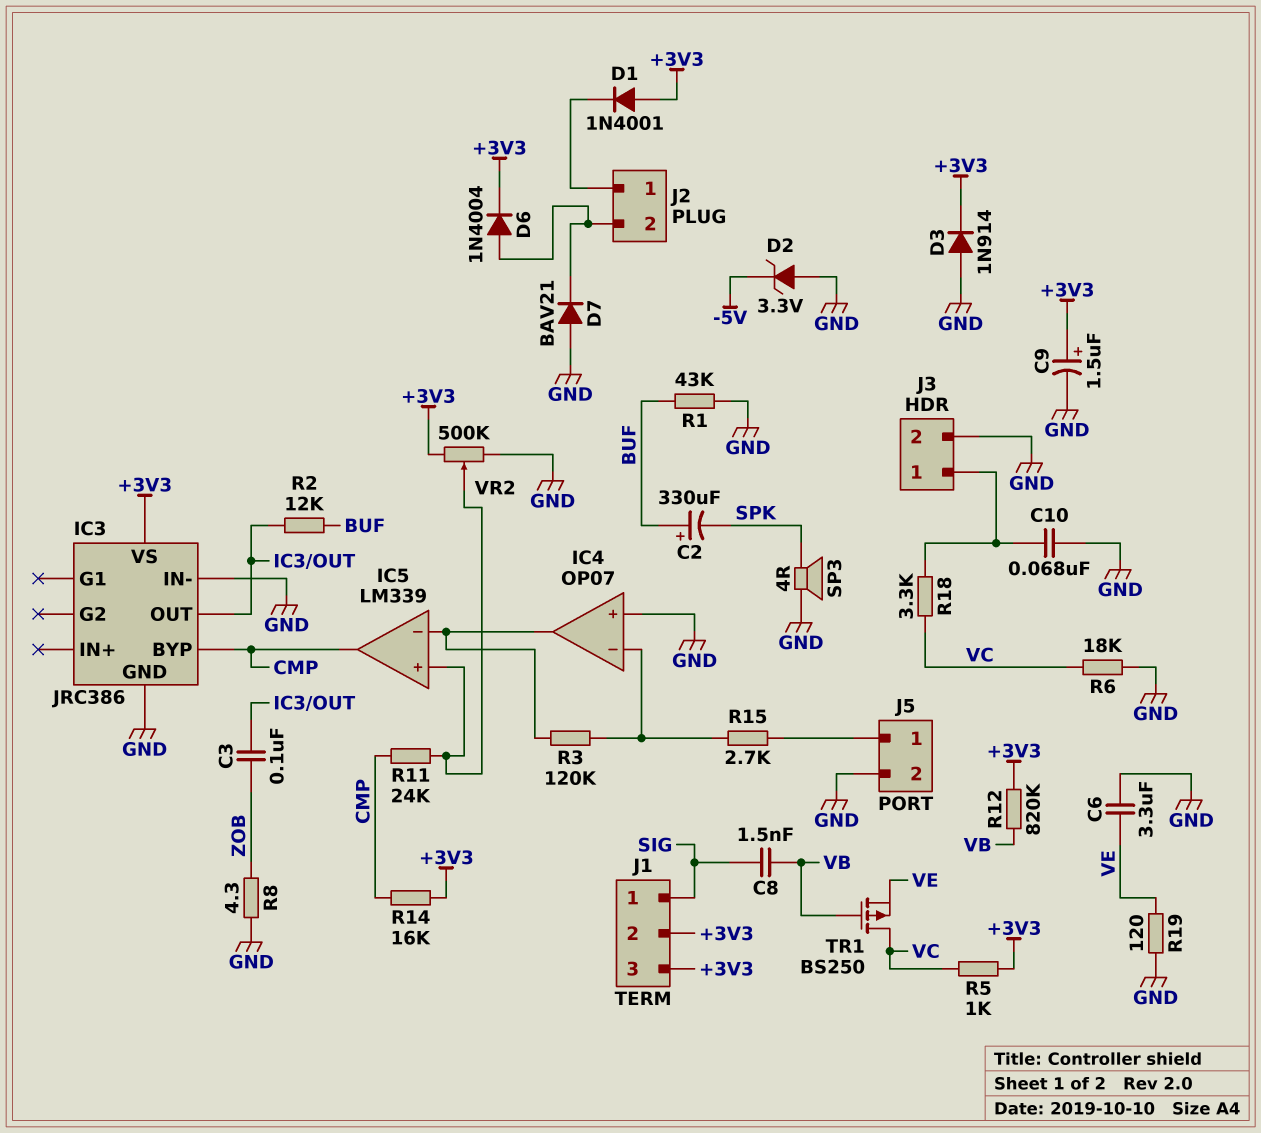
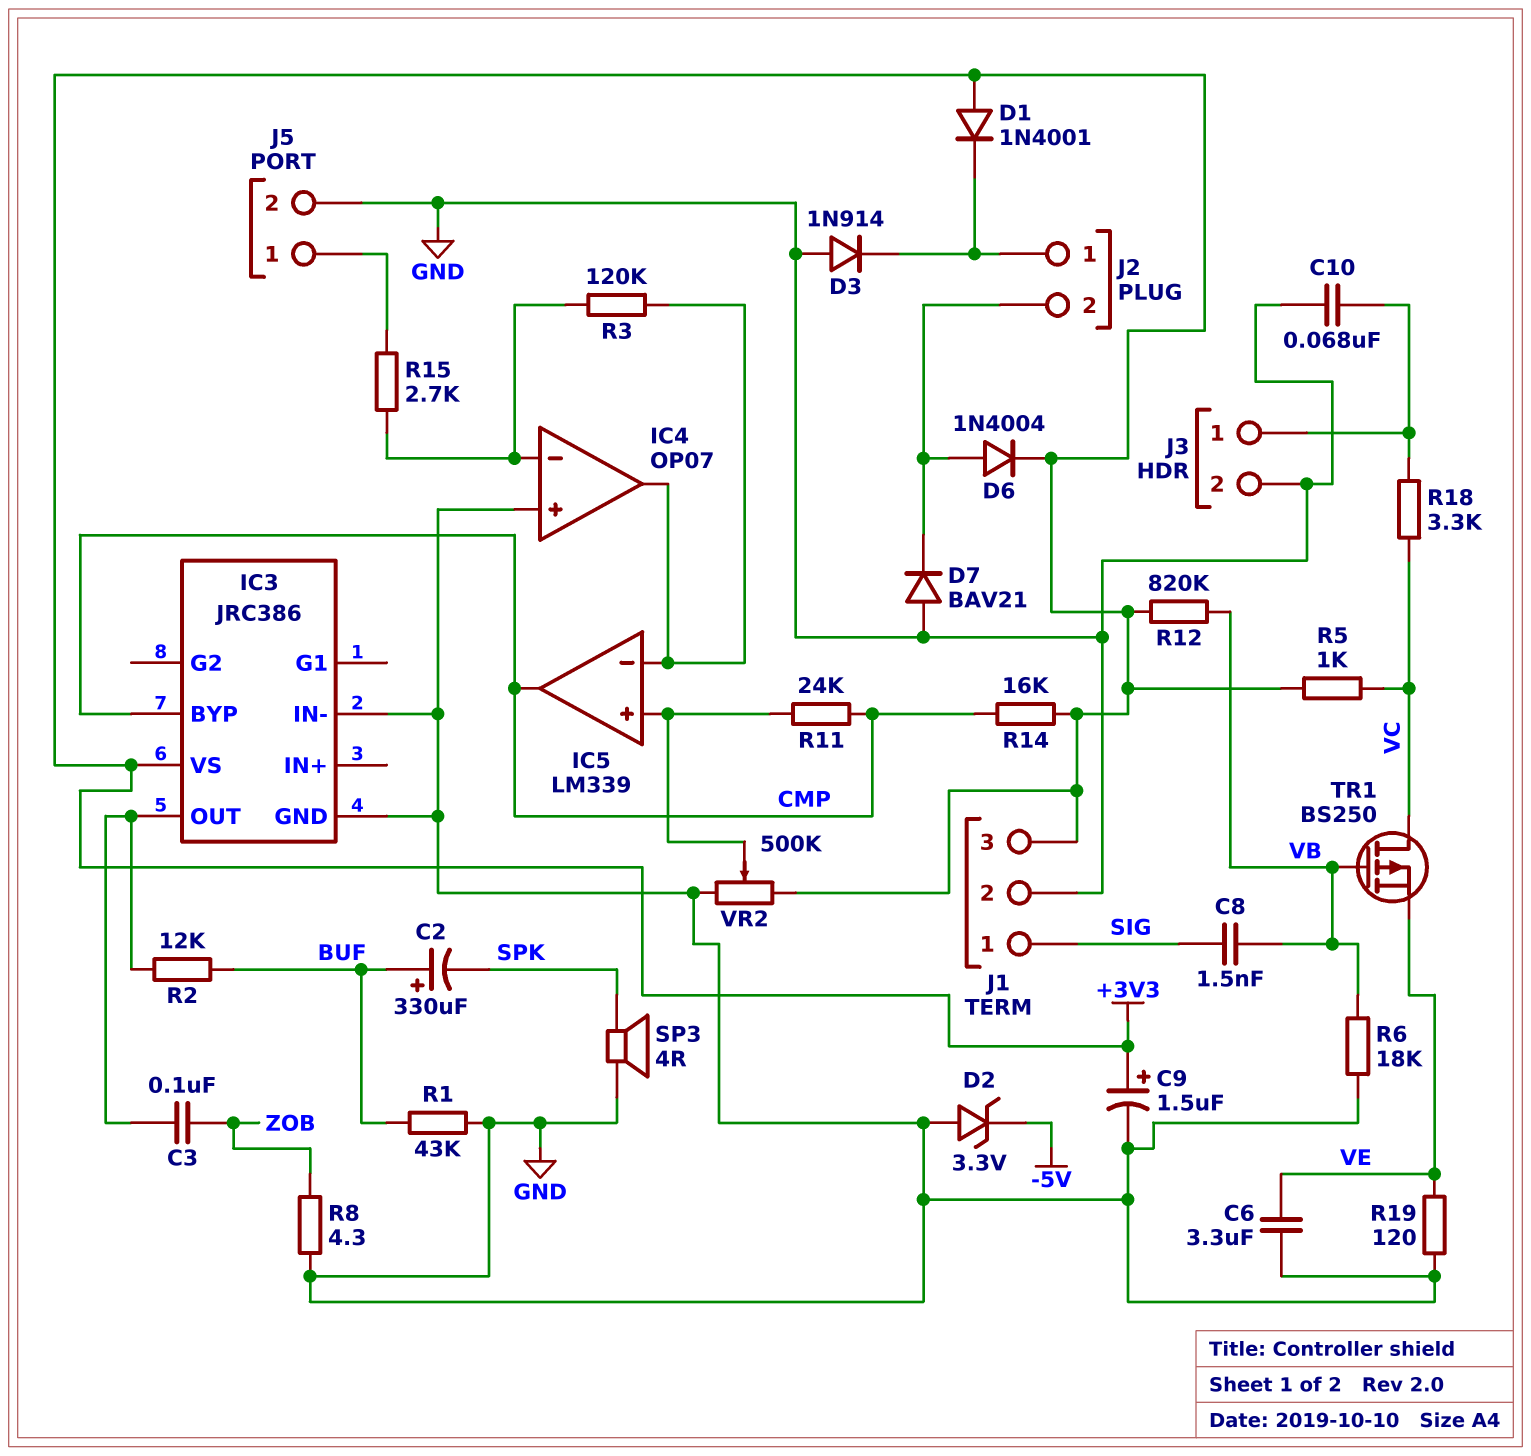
D3: diode 1N914 (A GND, K +3V3) -> diode 1N914 (A GND, K J2/1)
J1 pin 2: +3V3 -> GND
R6: 18k (GND, VC) -> 18k (GND, VB)

